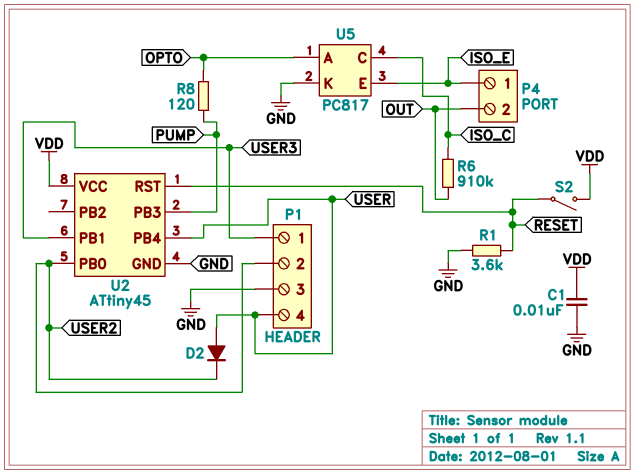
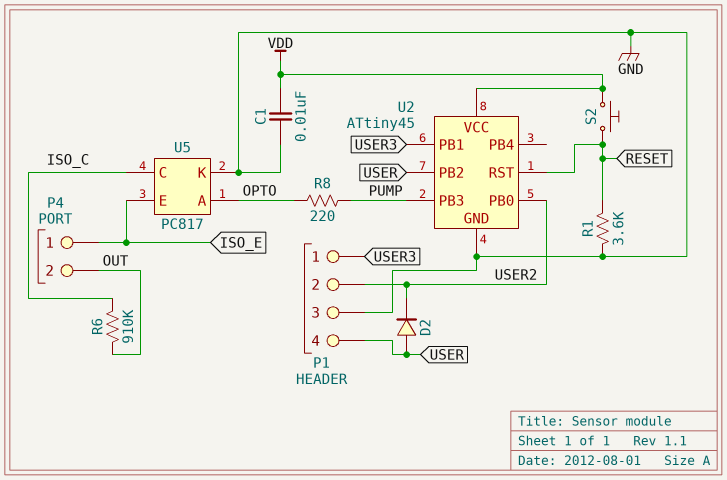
R8: 120 (OPTO, PUMP) -> 220 (OPTO, PUMP)
S2: switch (RESET, VDD) -> button (RESET, VDD)
U2 pin PB2: none -> USER
U2 pin PB4: USER -> none

